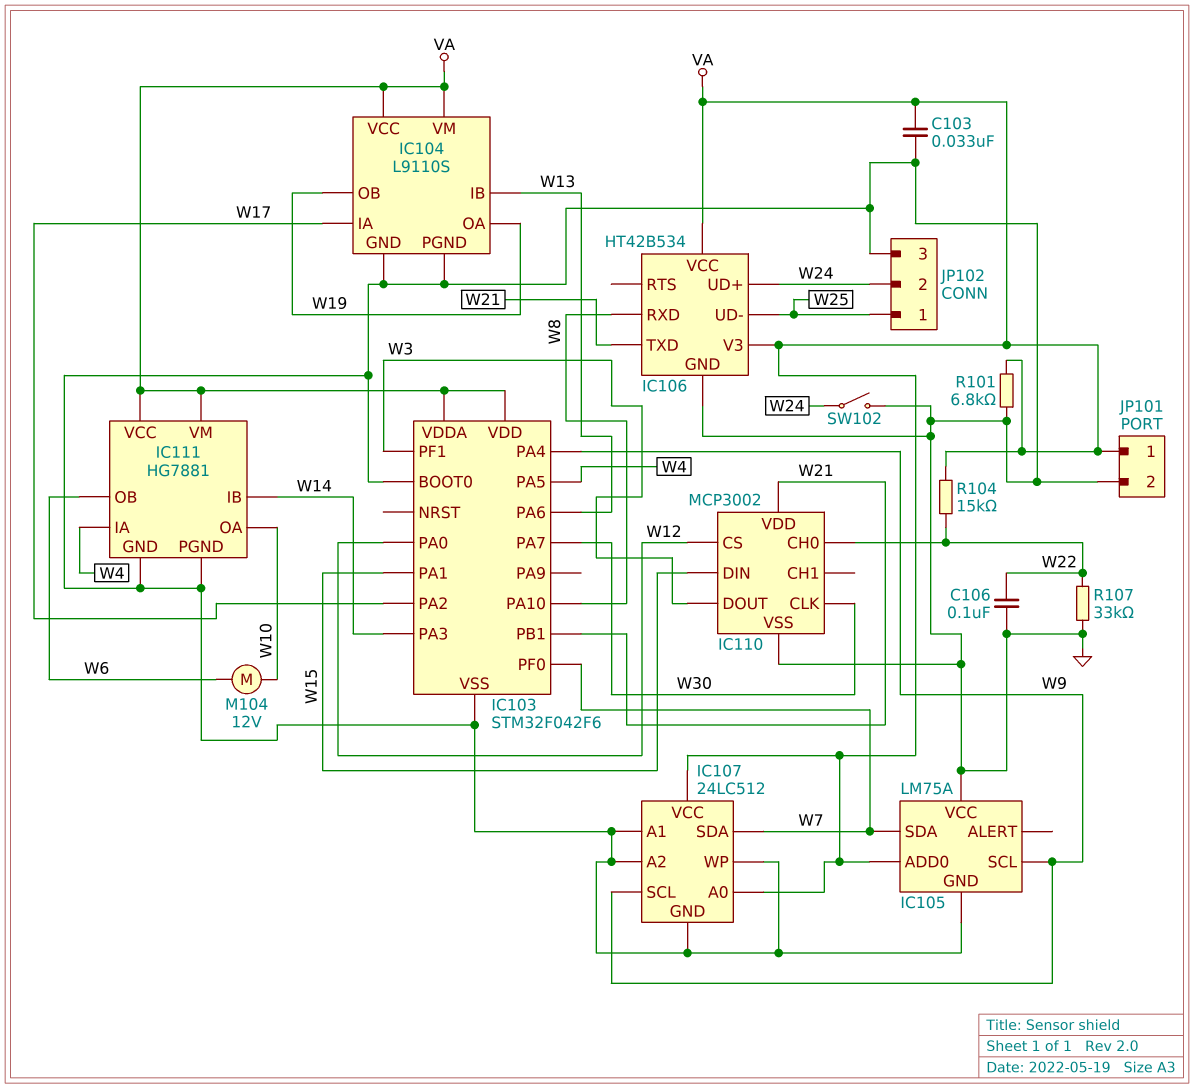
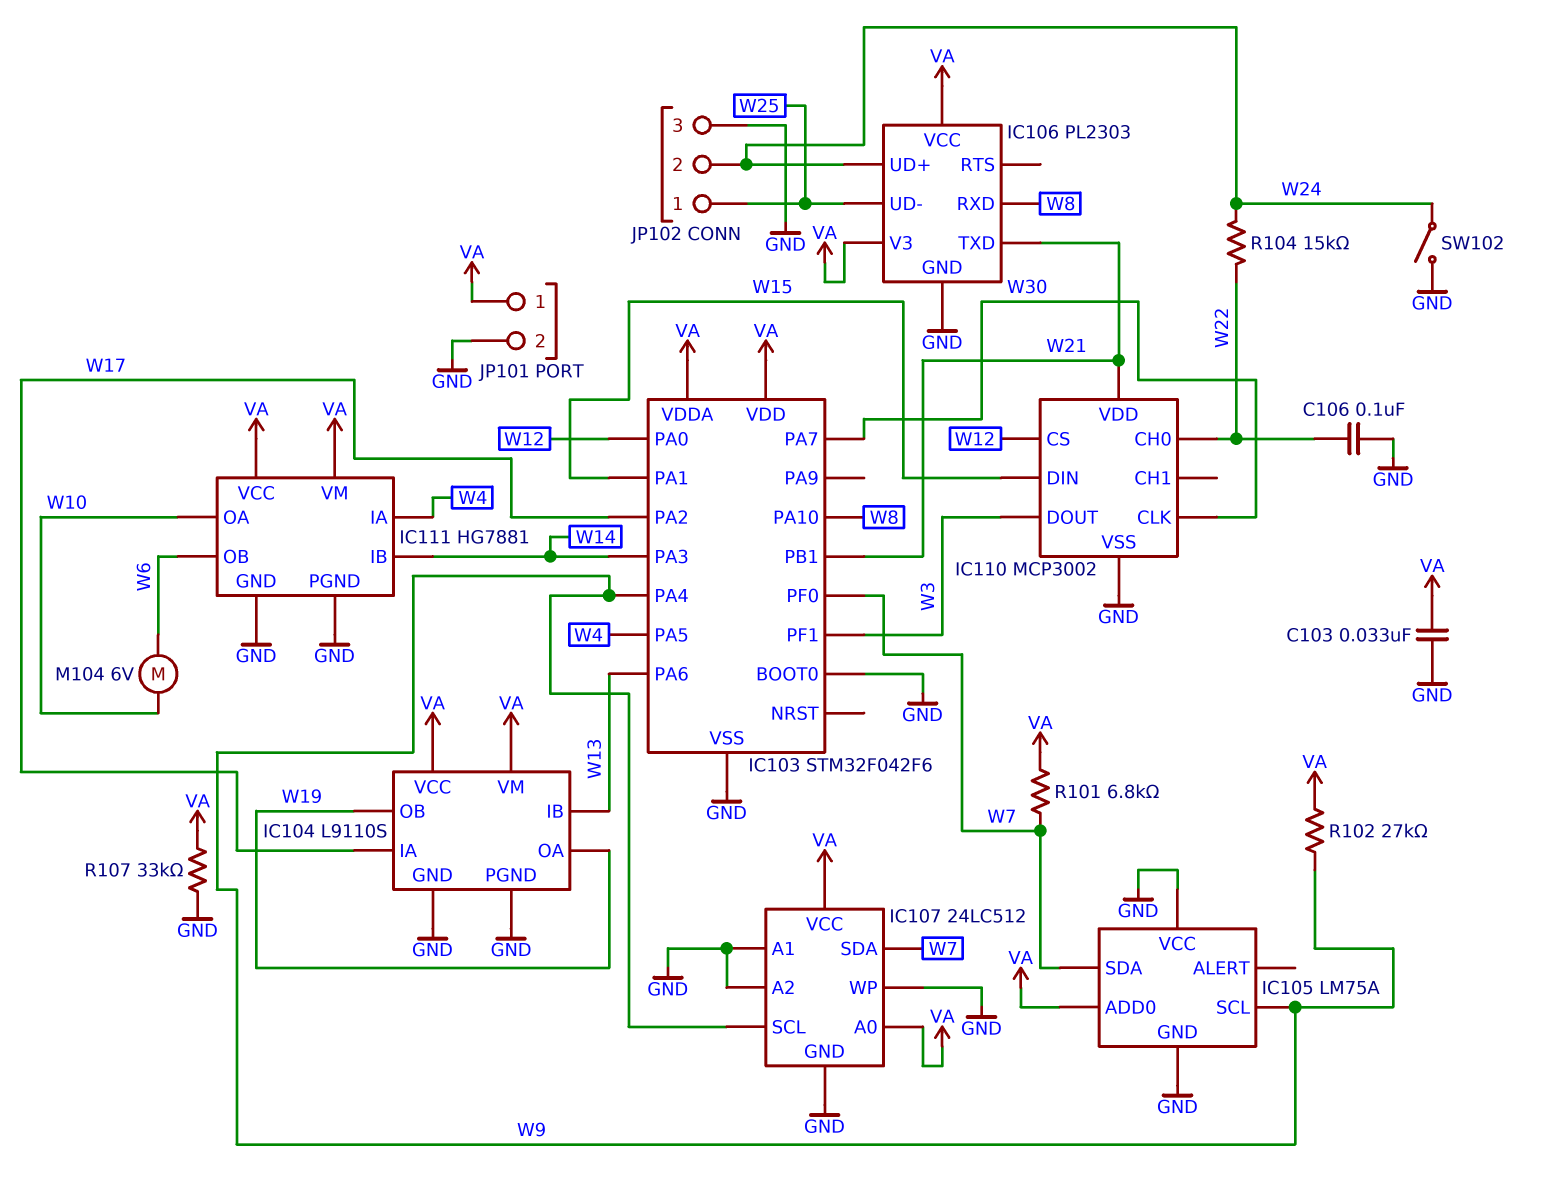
IC106: HT42B534 -> PL2303
M104: motor 12V (W6, W10) -> motor 6V (W6, W10)
R101: 6.8k (GND, VA) -> 6.8k (VA, W7)
R102: none -> 27k (VA, W9)
R104: 15k (VA, W22) -> 15k (W22, W24)
R107: 33k (GND, W22) -> 33k (GND, VA)

